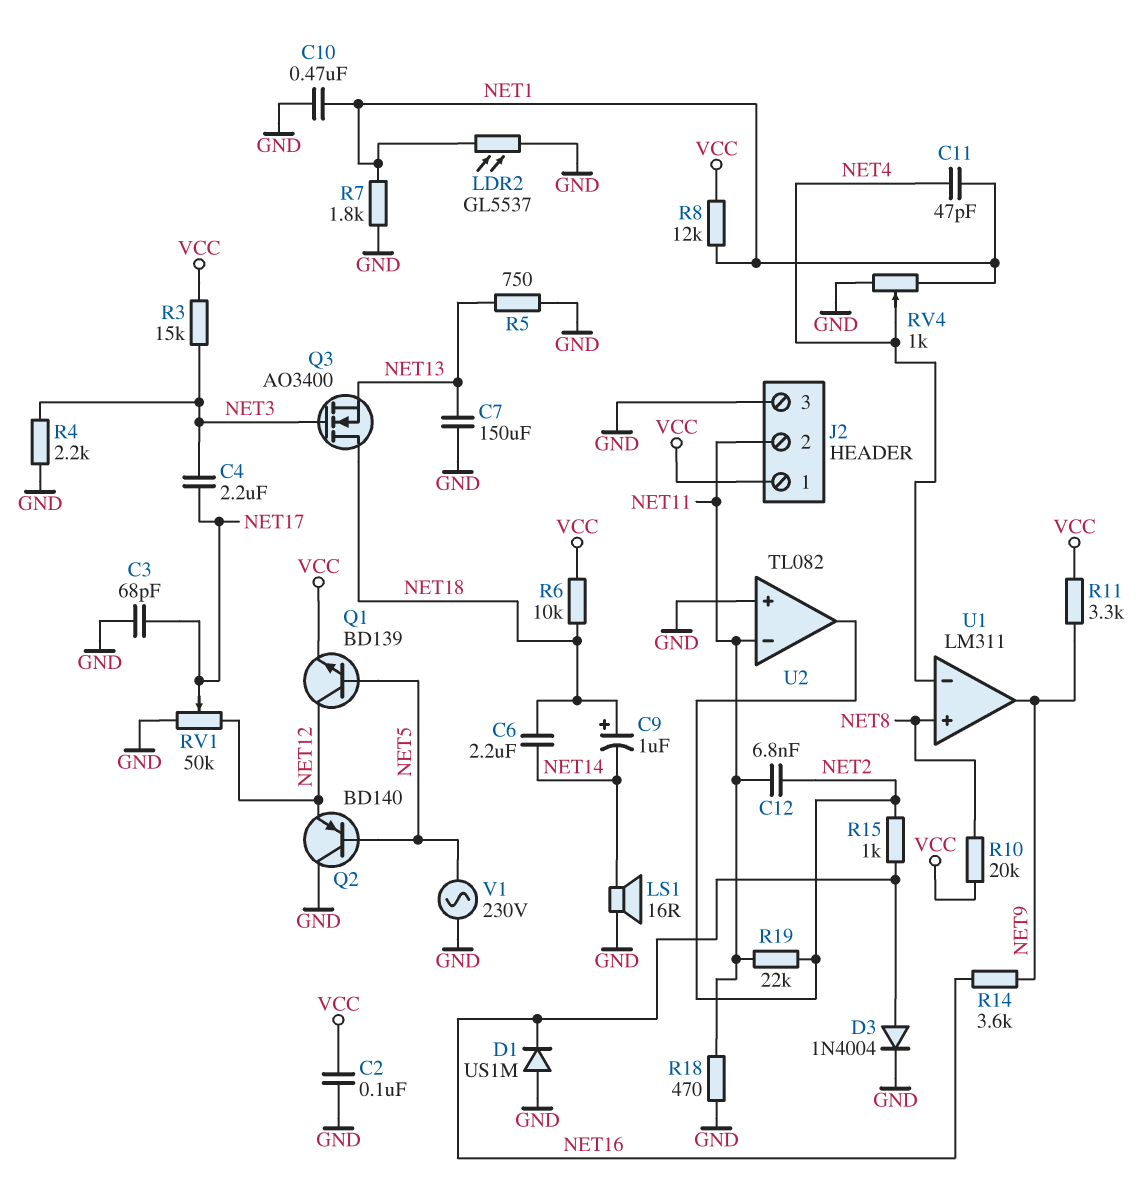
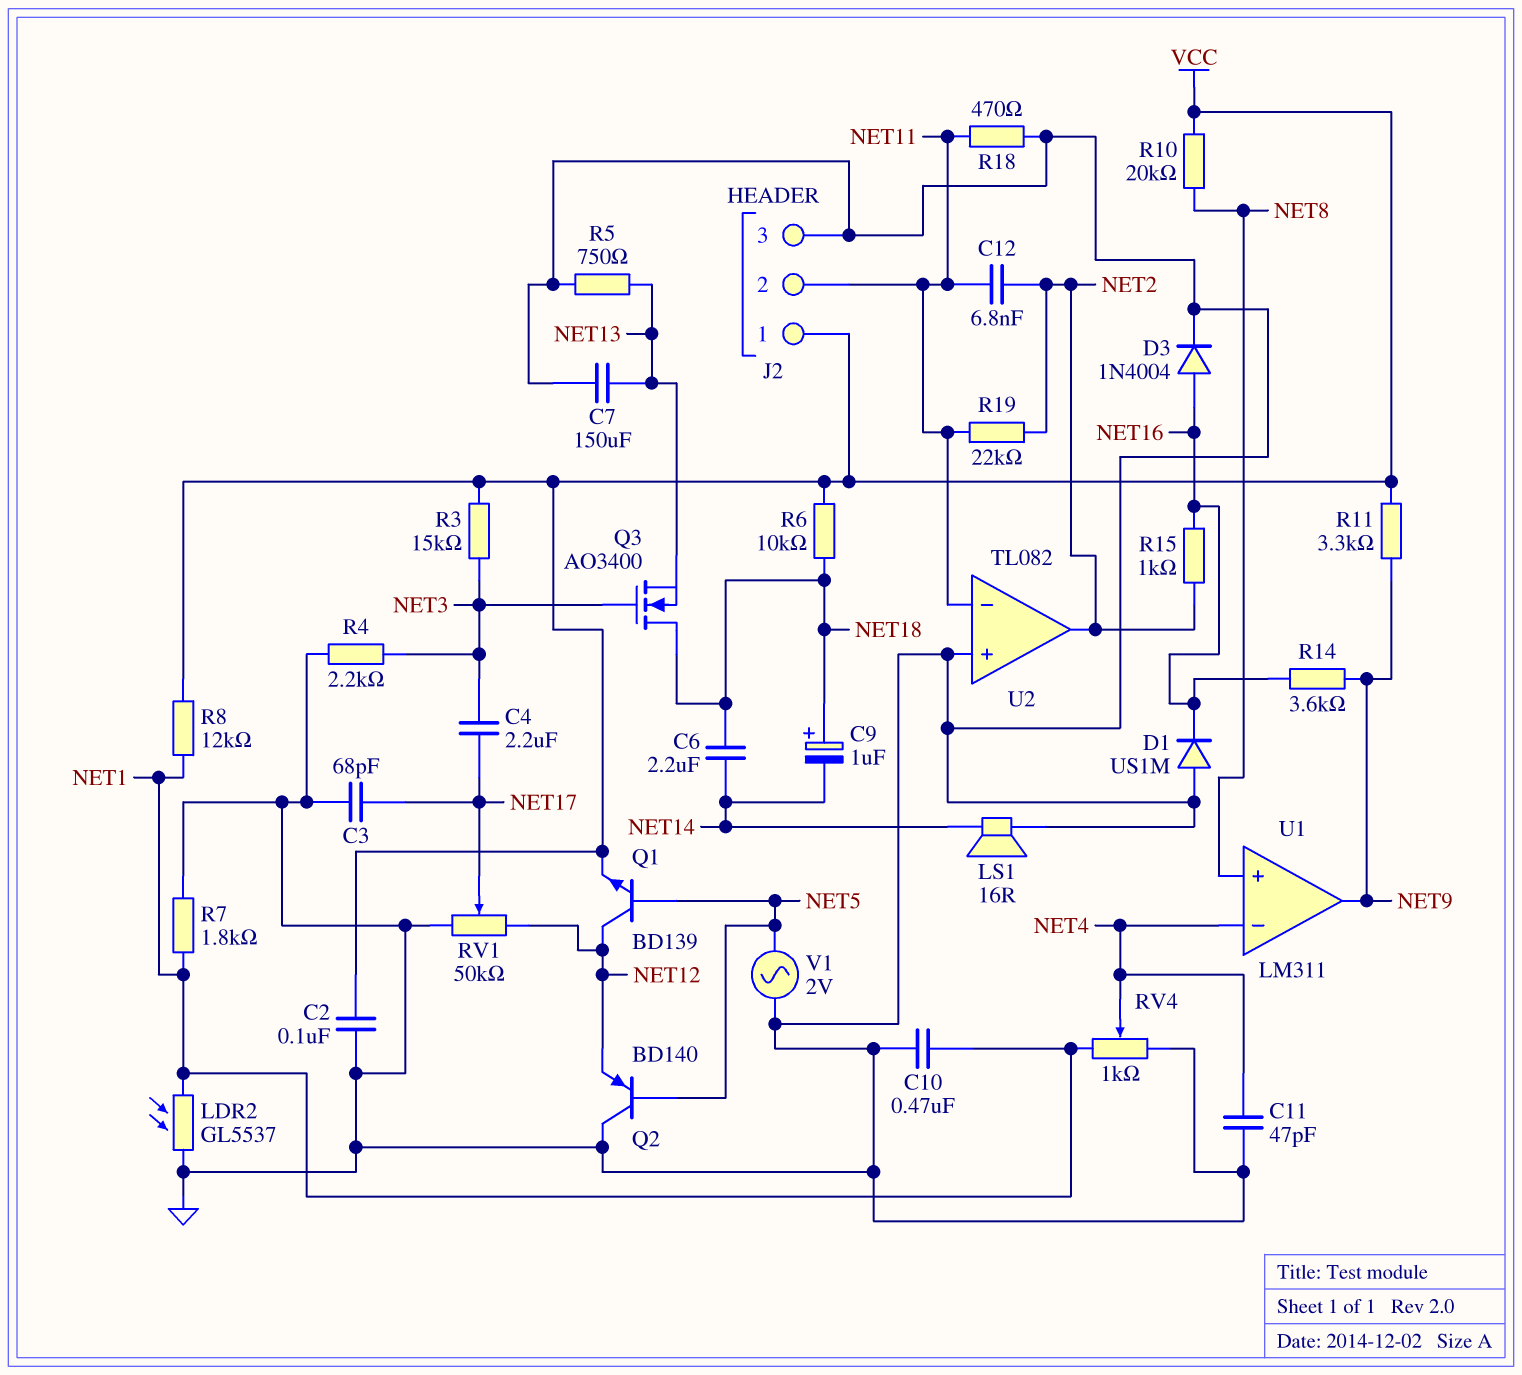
C11: 47pF (NET1, NET4) -> 47pF (GND, NET4)
V1: AC 230V (GND, NET5) -> AC 2V (GND, NET5)

